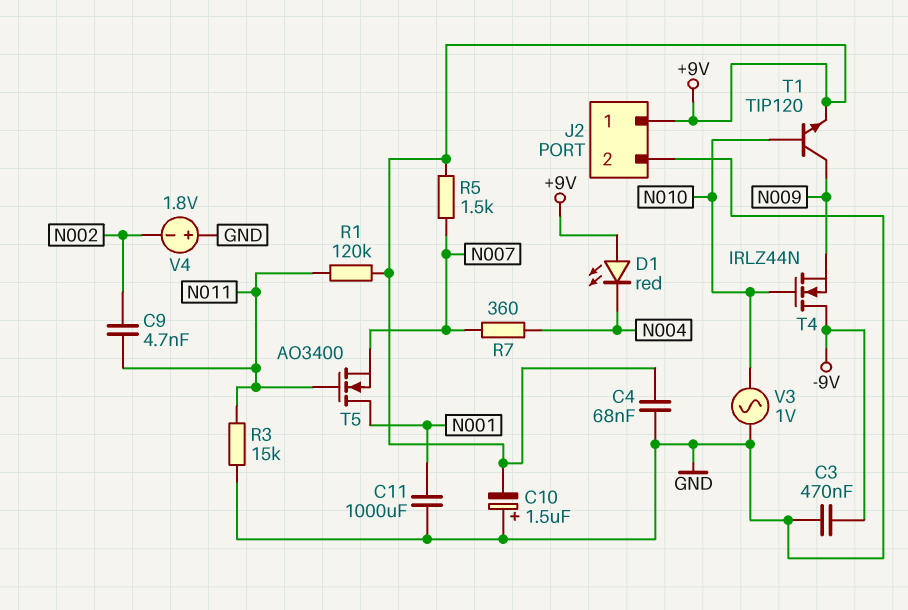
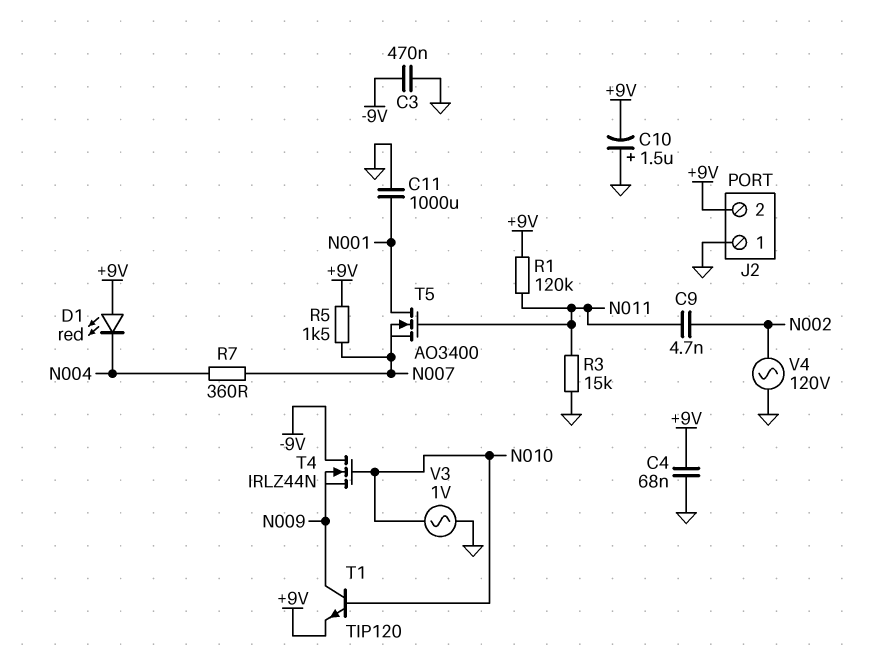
J2 pin 1: +9V -> GND
J2 pin 2: GND -> +9V
V4: 1.8V (plus GND, minus N002) -> AC 120V (GND, N002)

